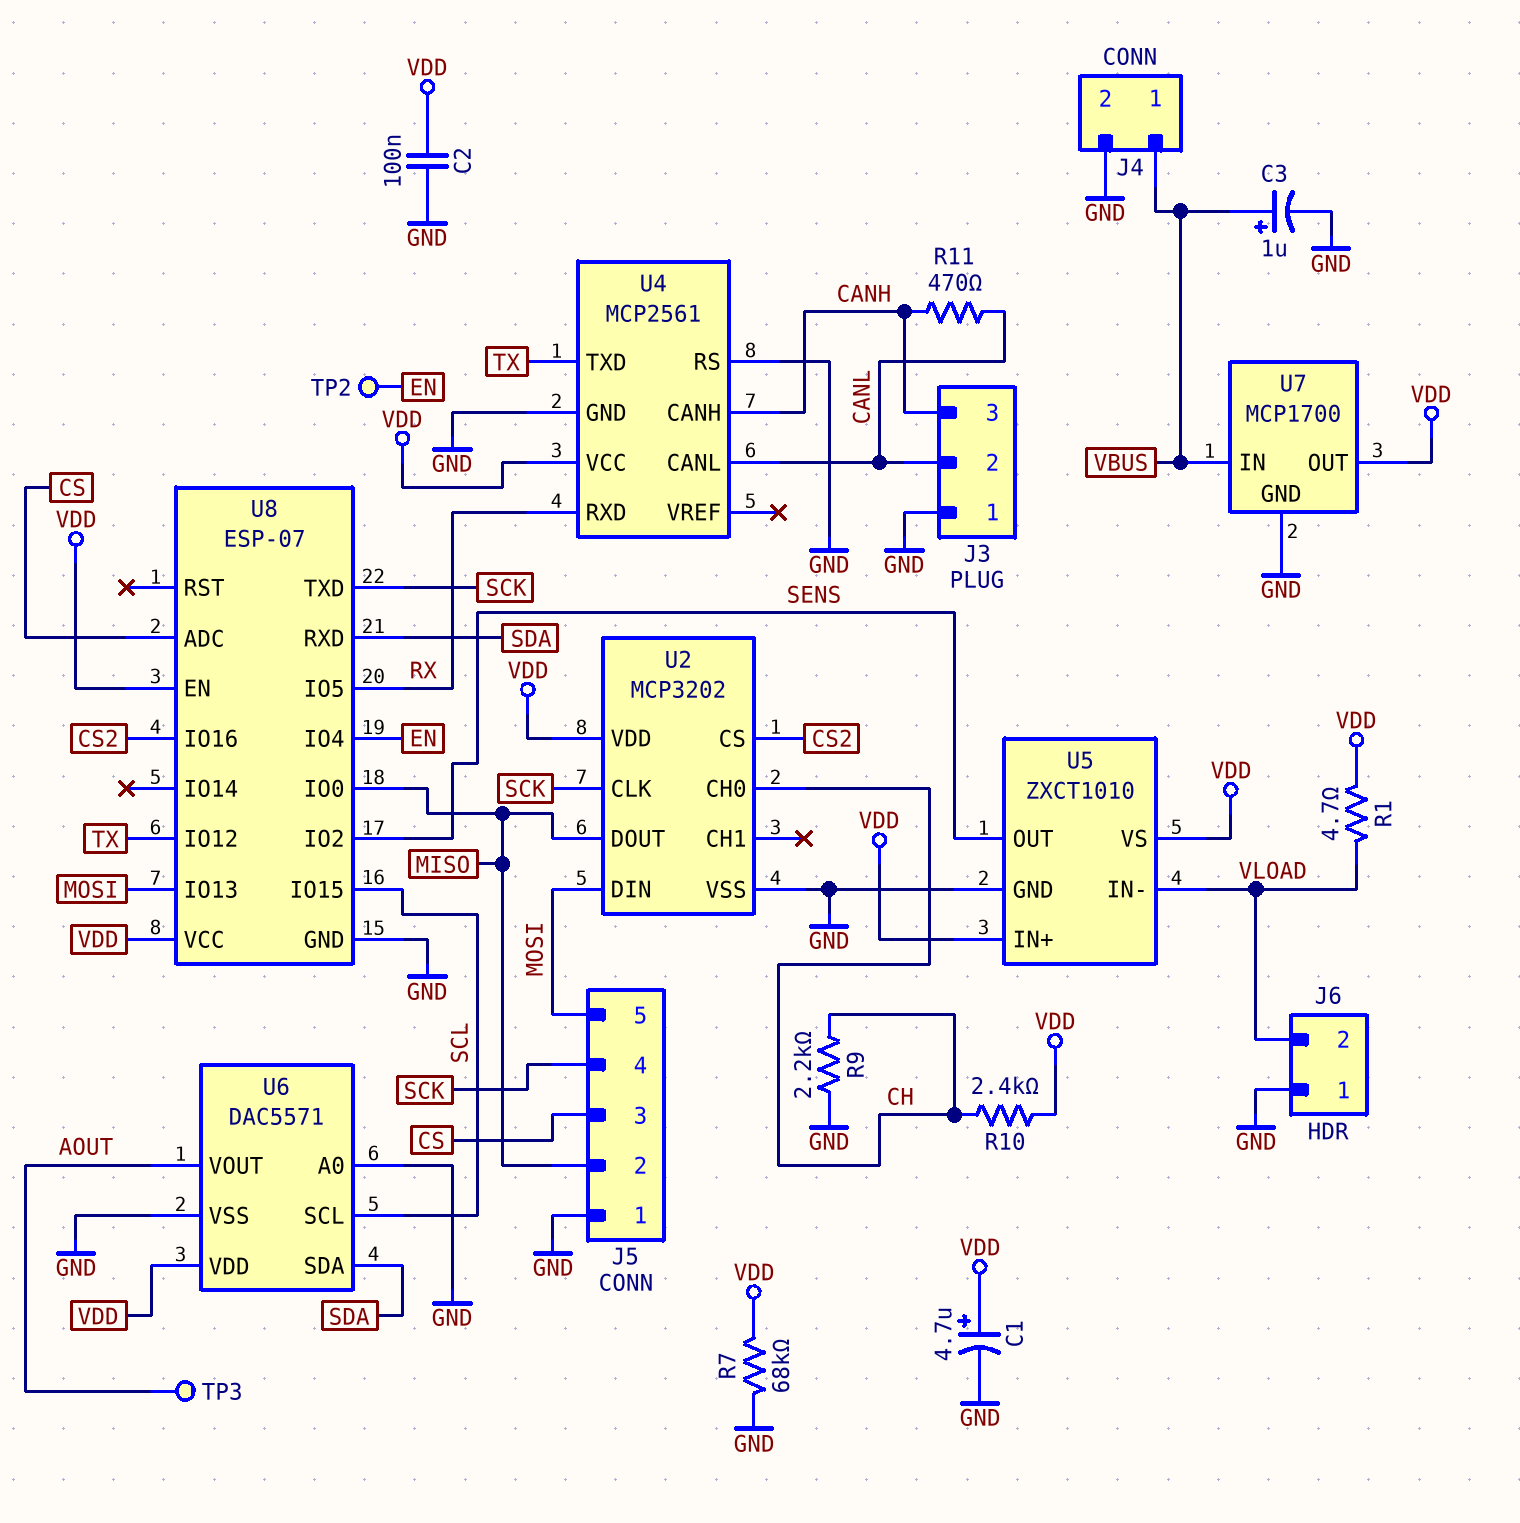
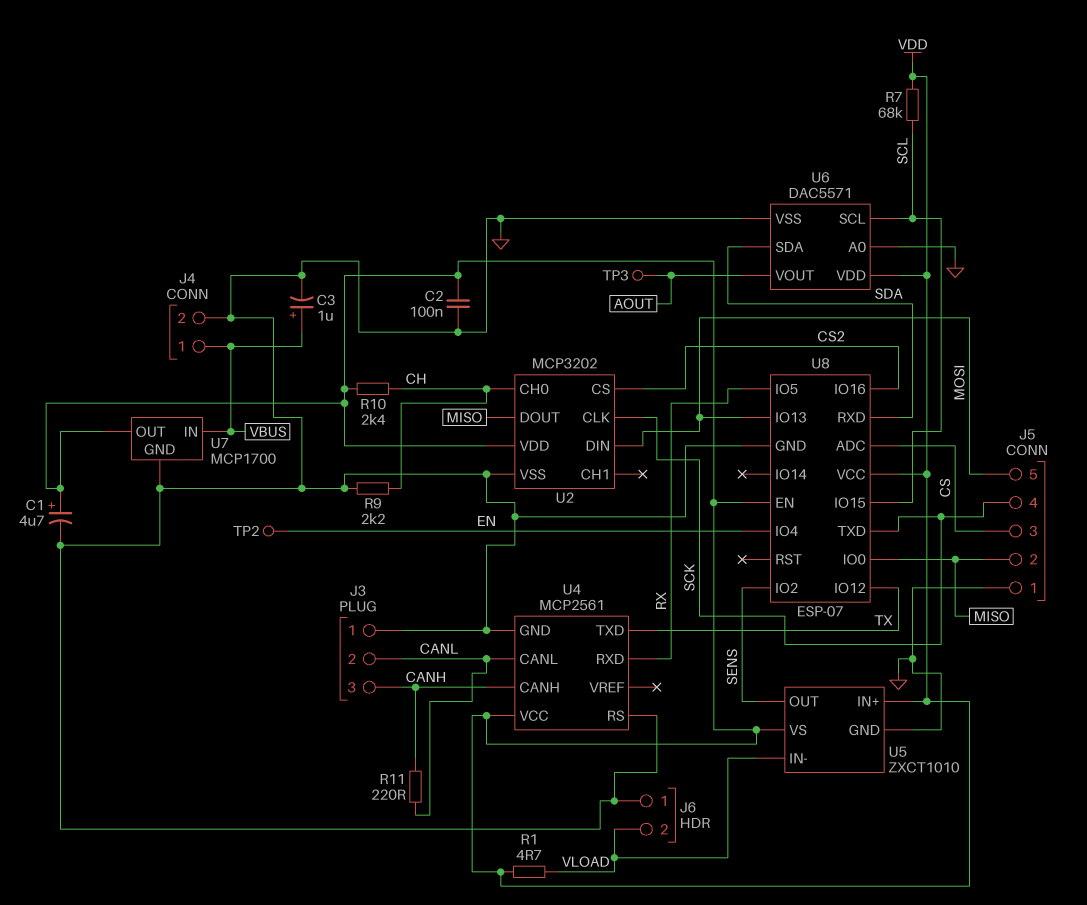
R7: 68k (GND, VDD) -> 68k (SCL, VDD)
R11: 470 (CANH, CANL) -> 220 (CANH, CANL)

